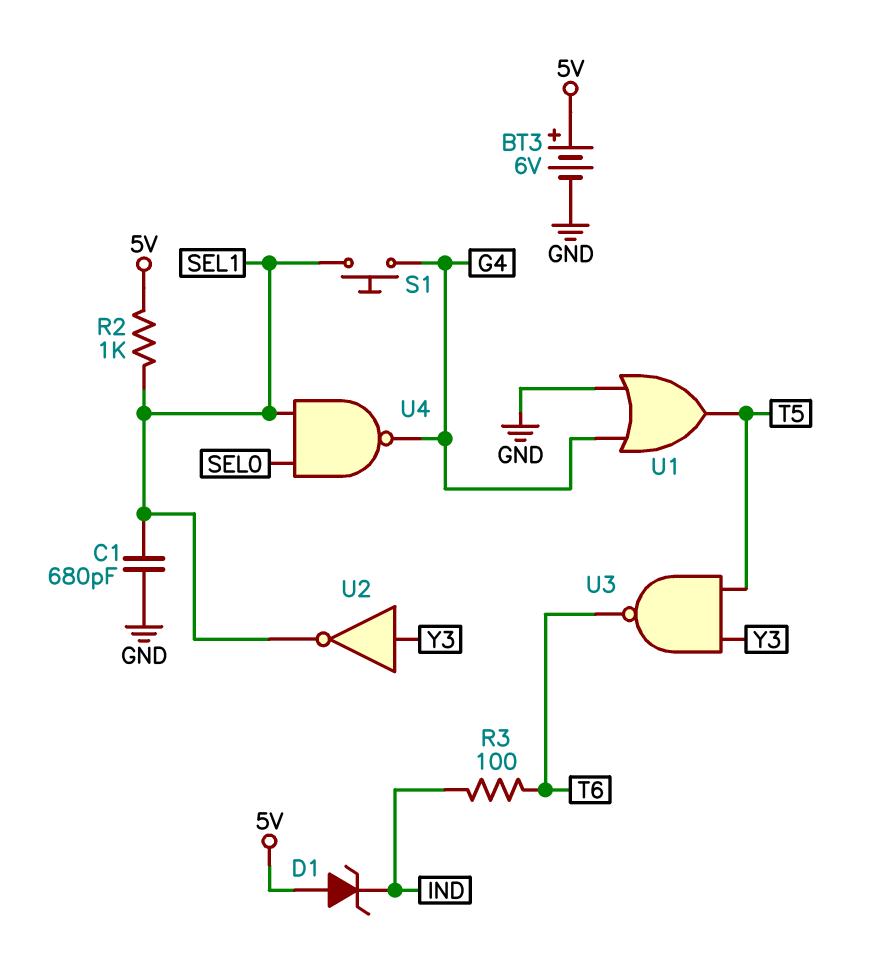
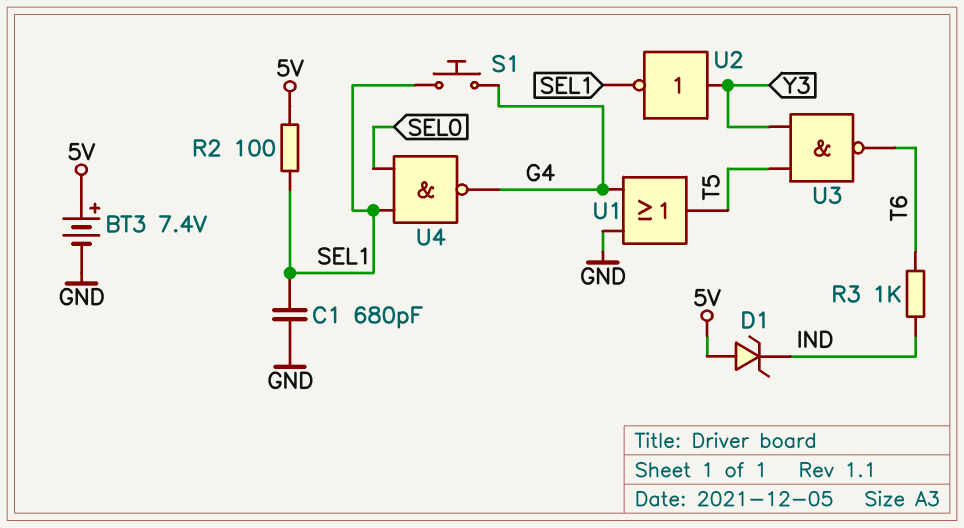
BT3: 6V (plus 5V, minus GND) -> 7.4V (plus 5V, minus GND)
R2: 1k (5V, SEL1) -> 100 (5V, SEL1)
R3: 100 (IND, T6) -> 1k (IND, T6)

